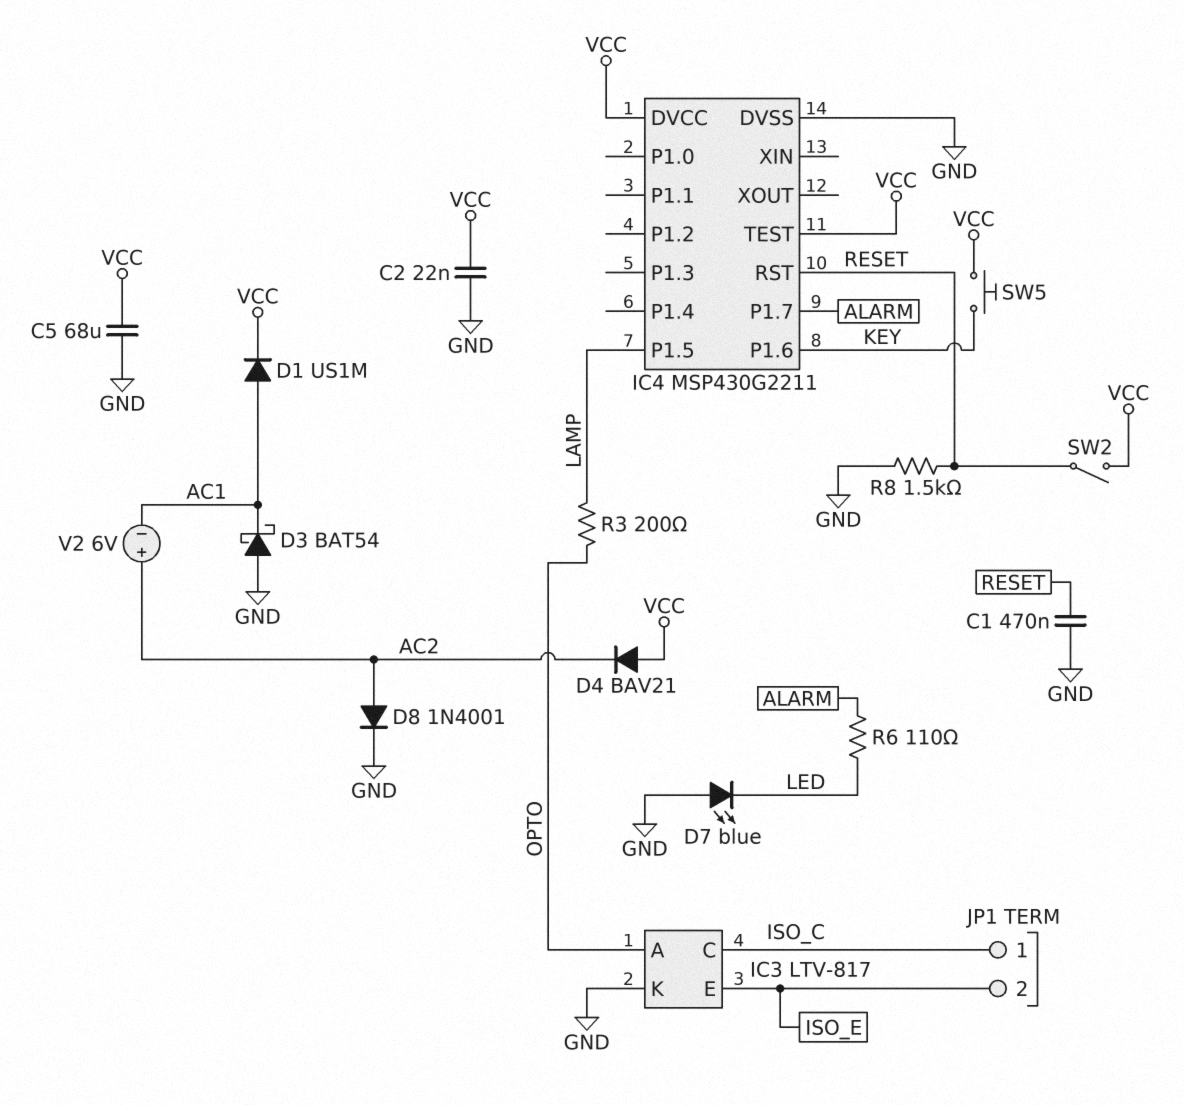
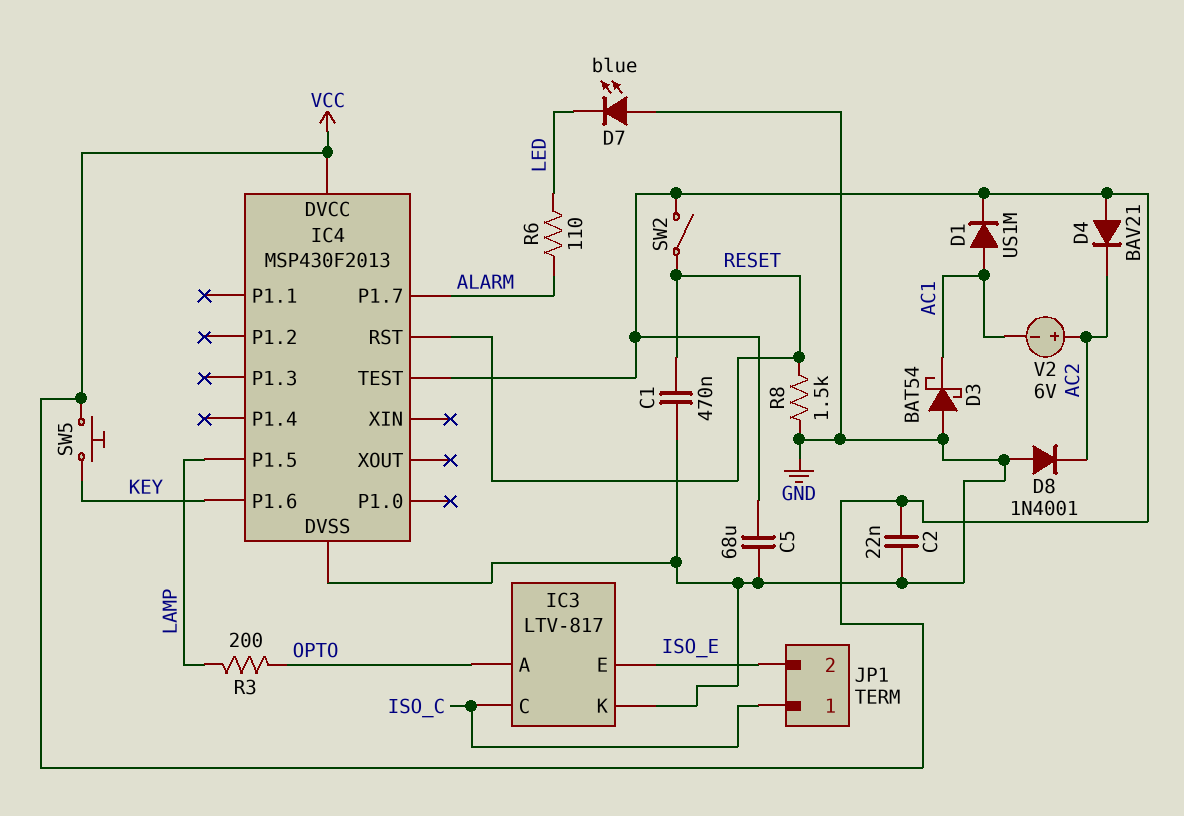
D8: diode 1N4001 (A AC2, K GND) -> diode 1N4001 (A GND, K AC2)
IC4: MSP430G2211 -> MSP430F2013

